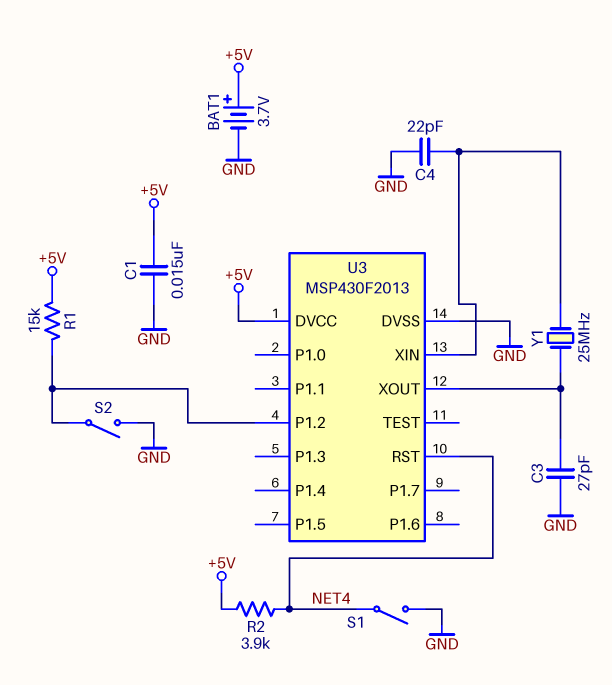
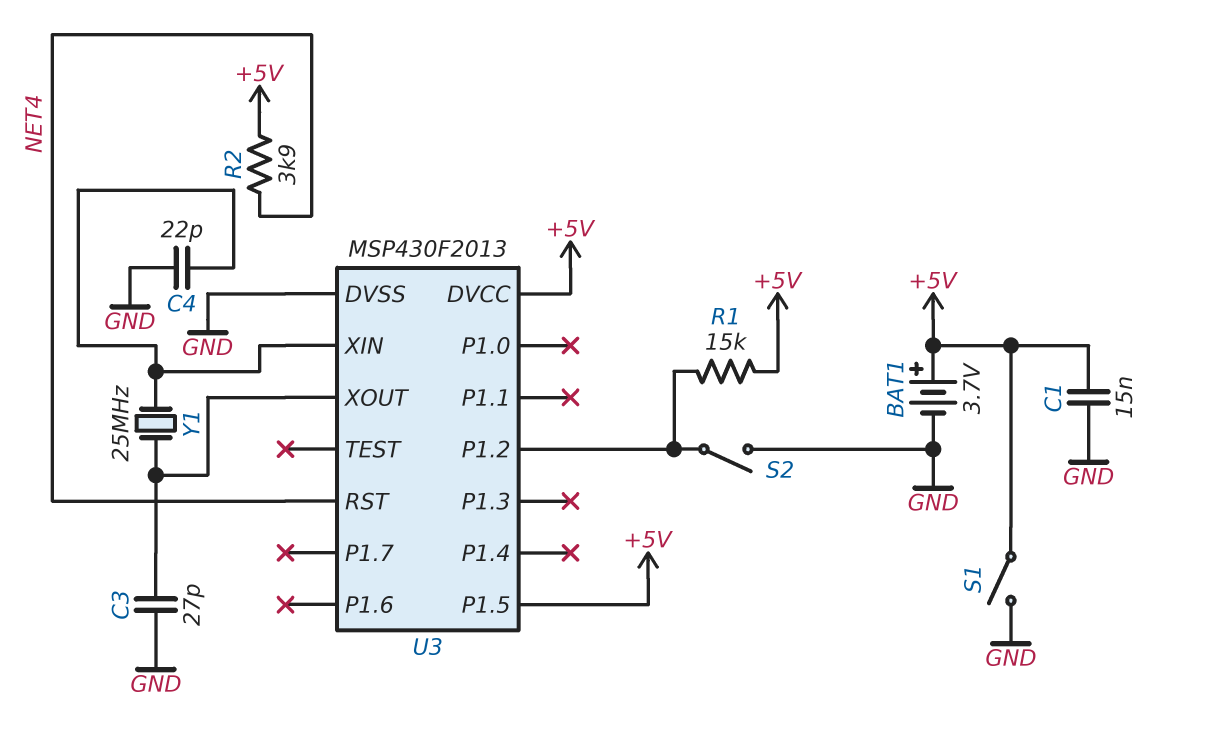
S1: switch (GND, NET4) -> switch (+5V, GND)
U3 pin P1.5: none -> +5V

